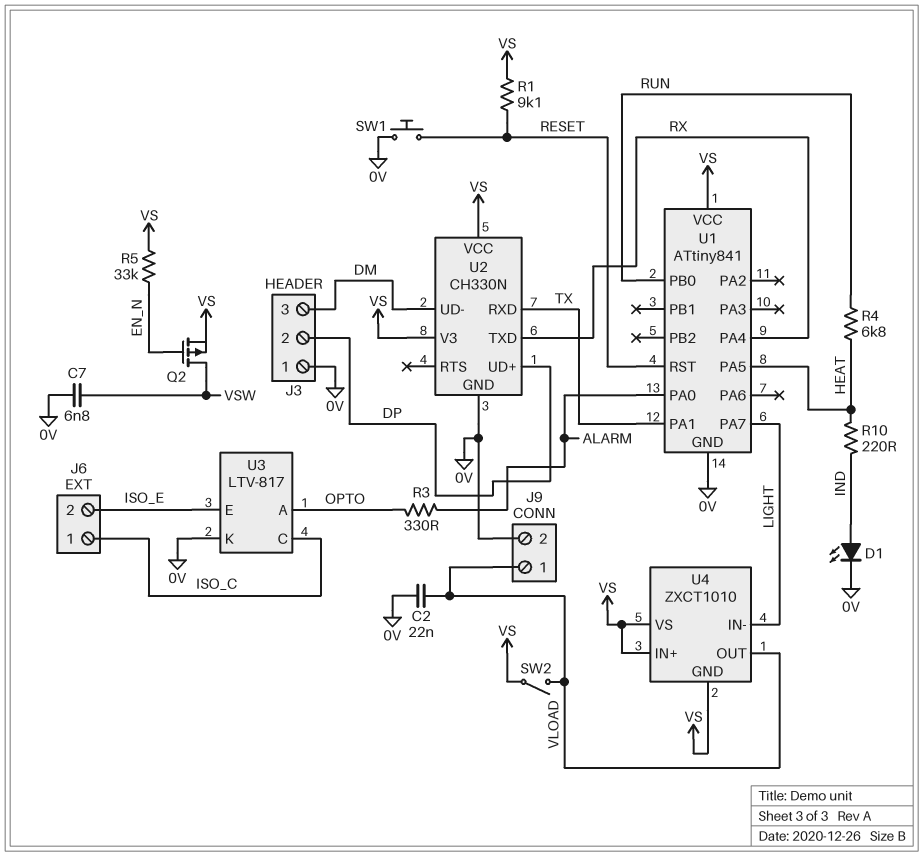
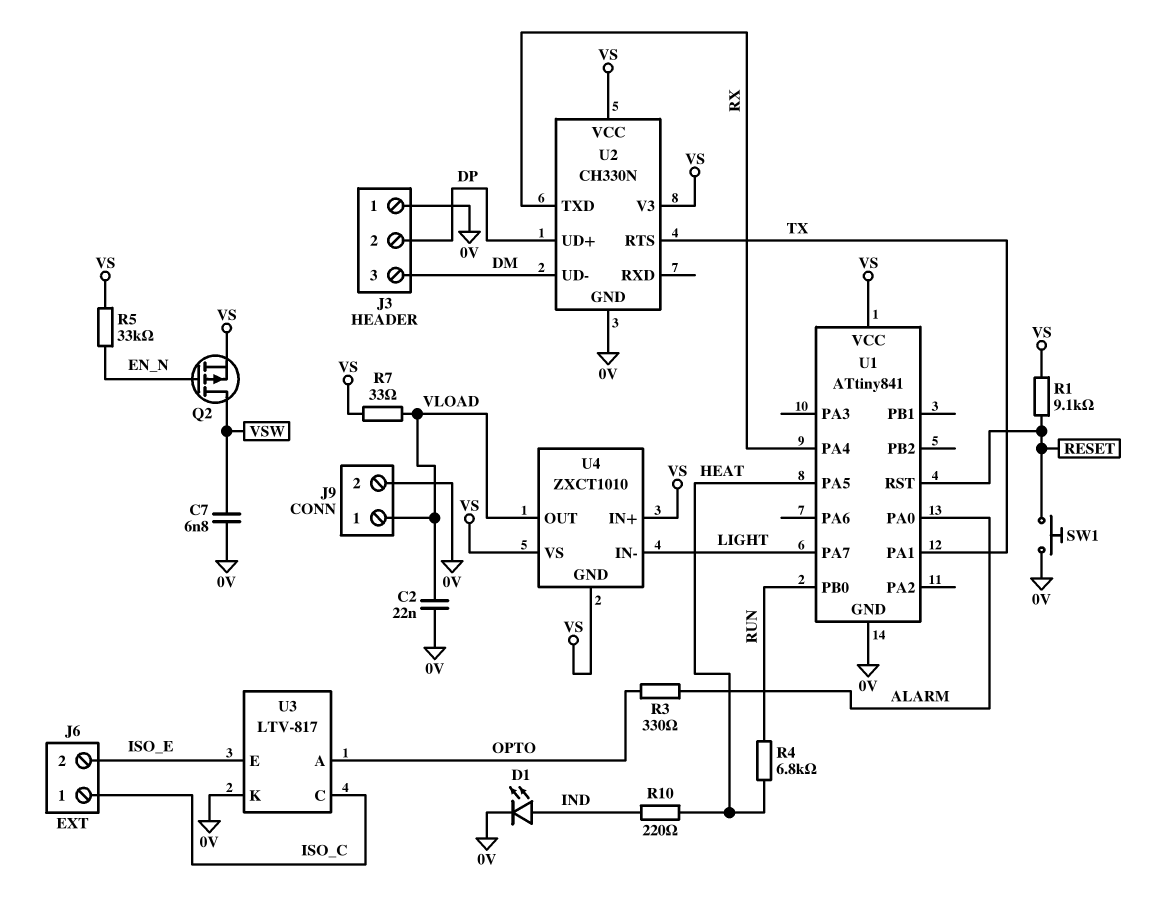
R7: none -> 33 (VLOAD, VS)
SW2: switch (VLOAD, VS) -> none
U2 pin RTS: none -> TX
U2 pin RXD: TX -> none

